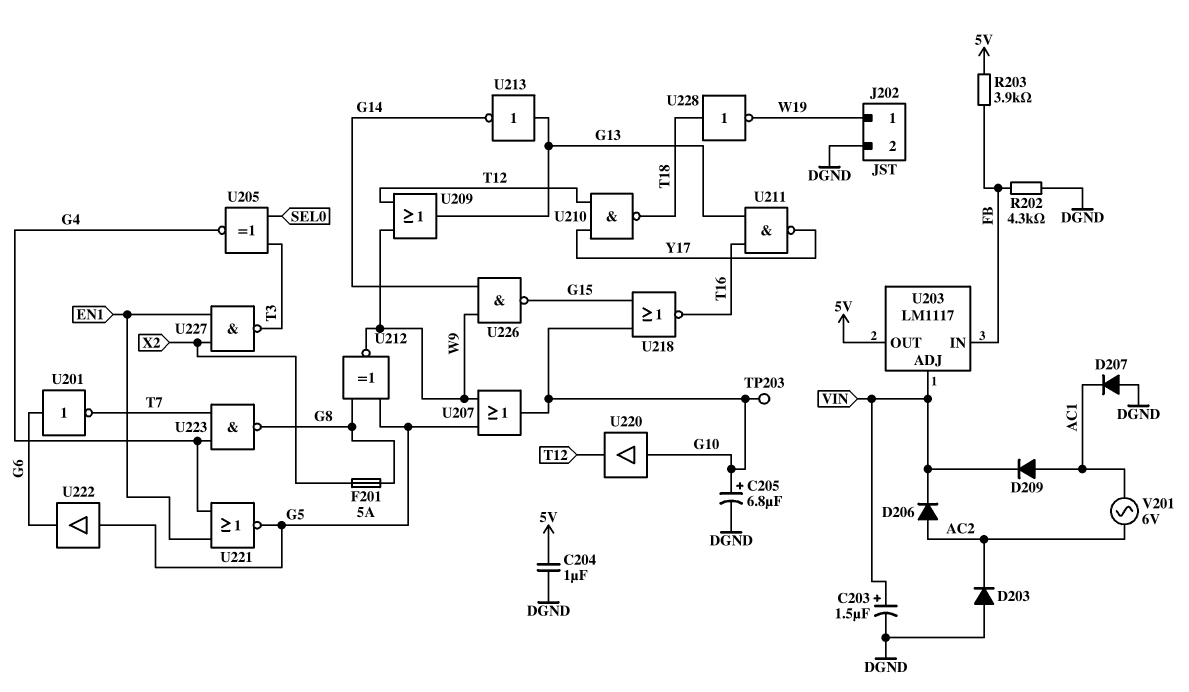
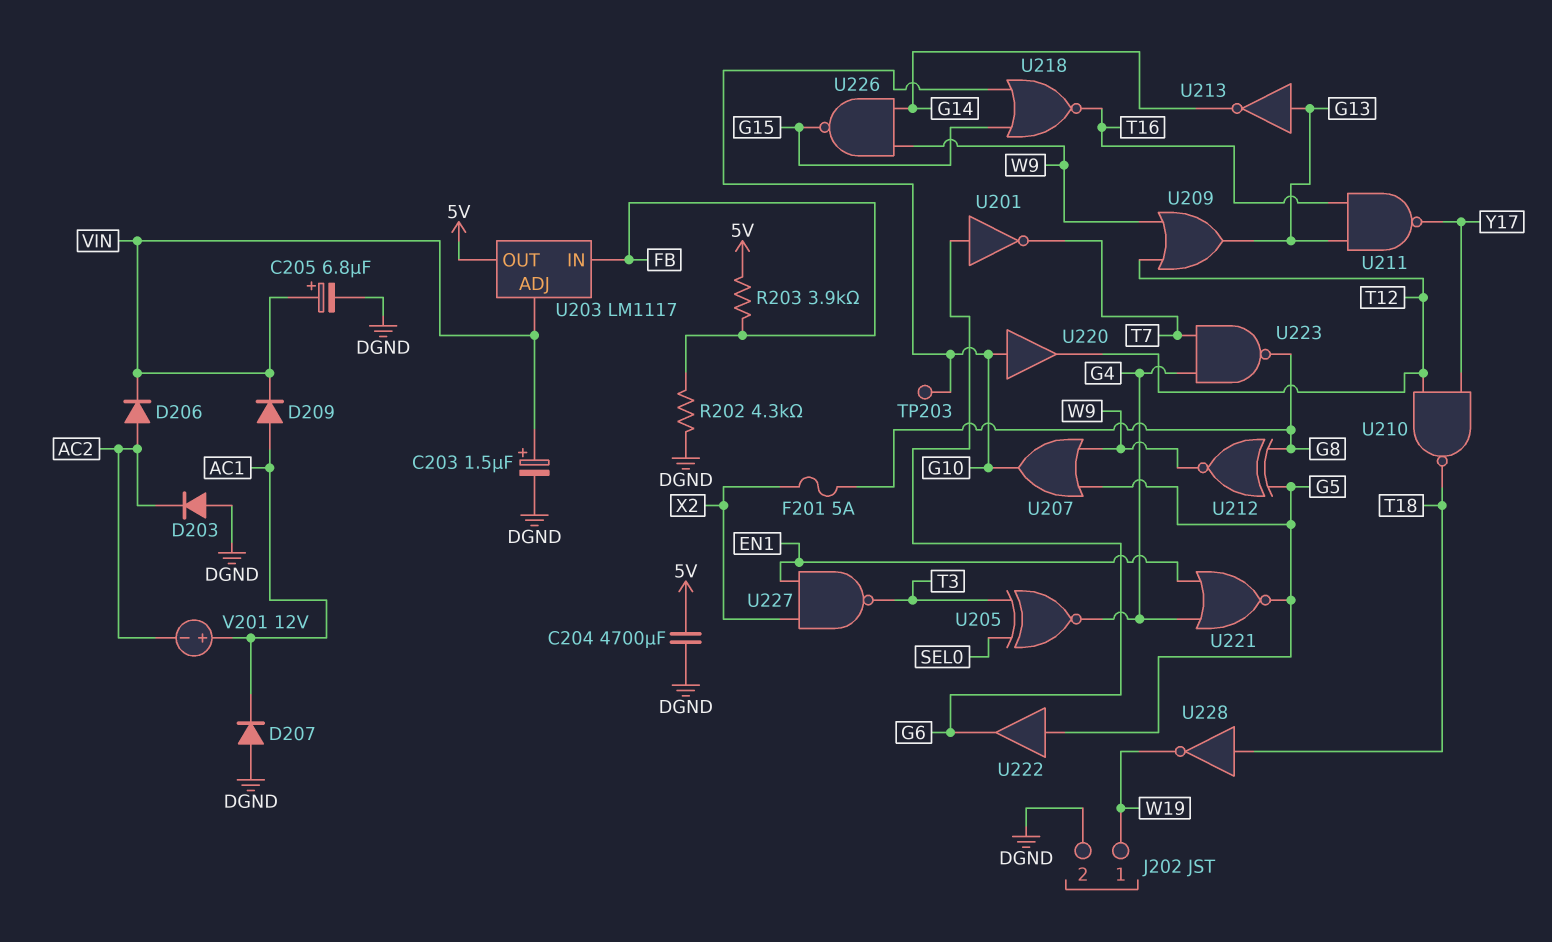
C204: 1uF (5V, DGND) -> 4700uF (5V, DGND)
C205: 6.8uF (plus G10, minus DGND) -> 6.8uF (plus VIN, minus DGND)
V201: AC 6V (AC1, AC2) -> 12V (plus AC1, minus AC2)

